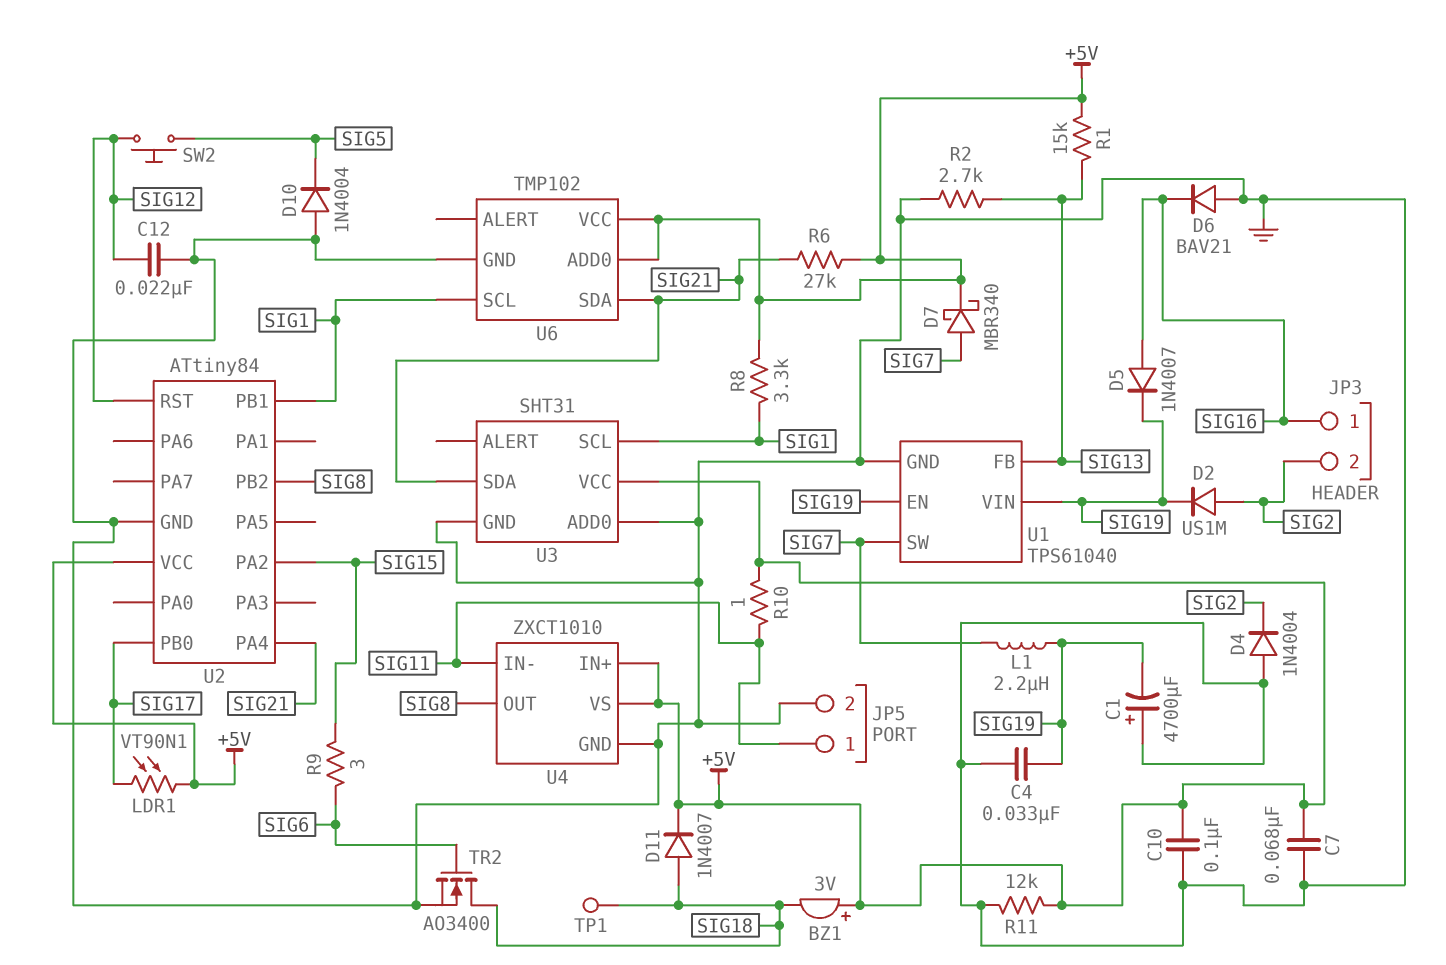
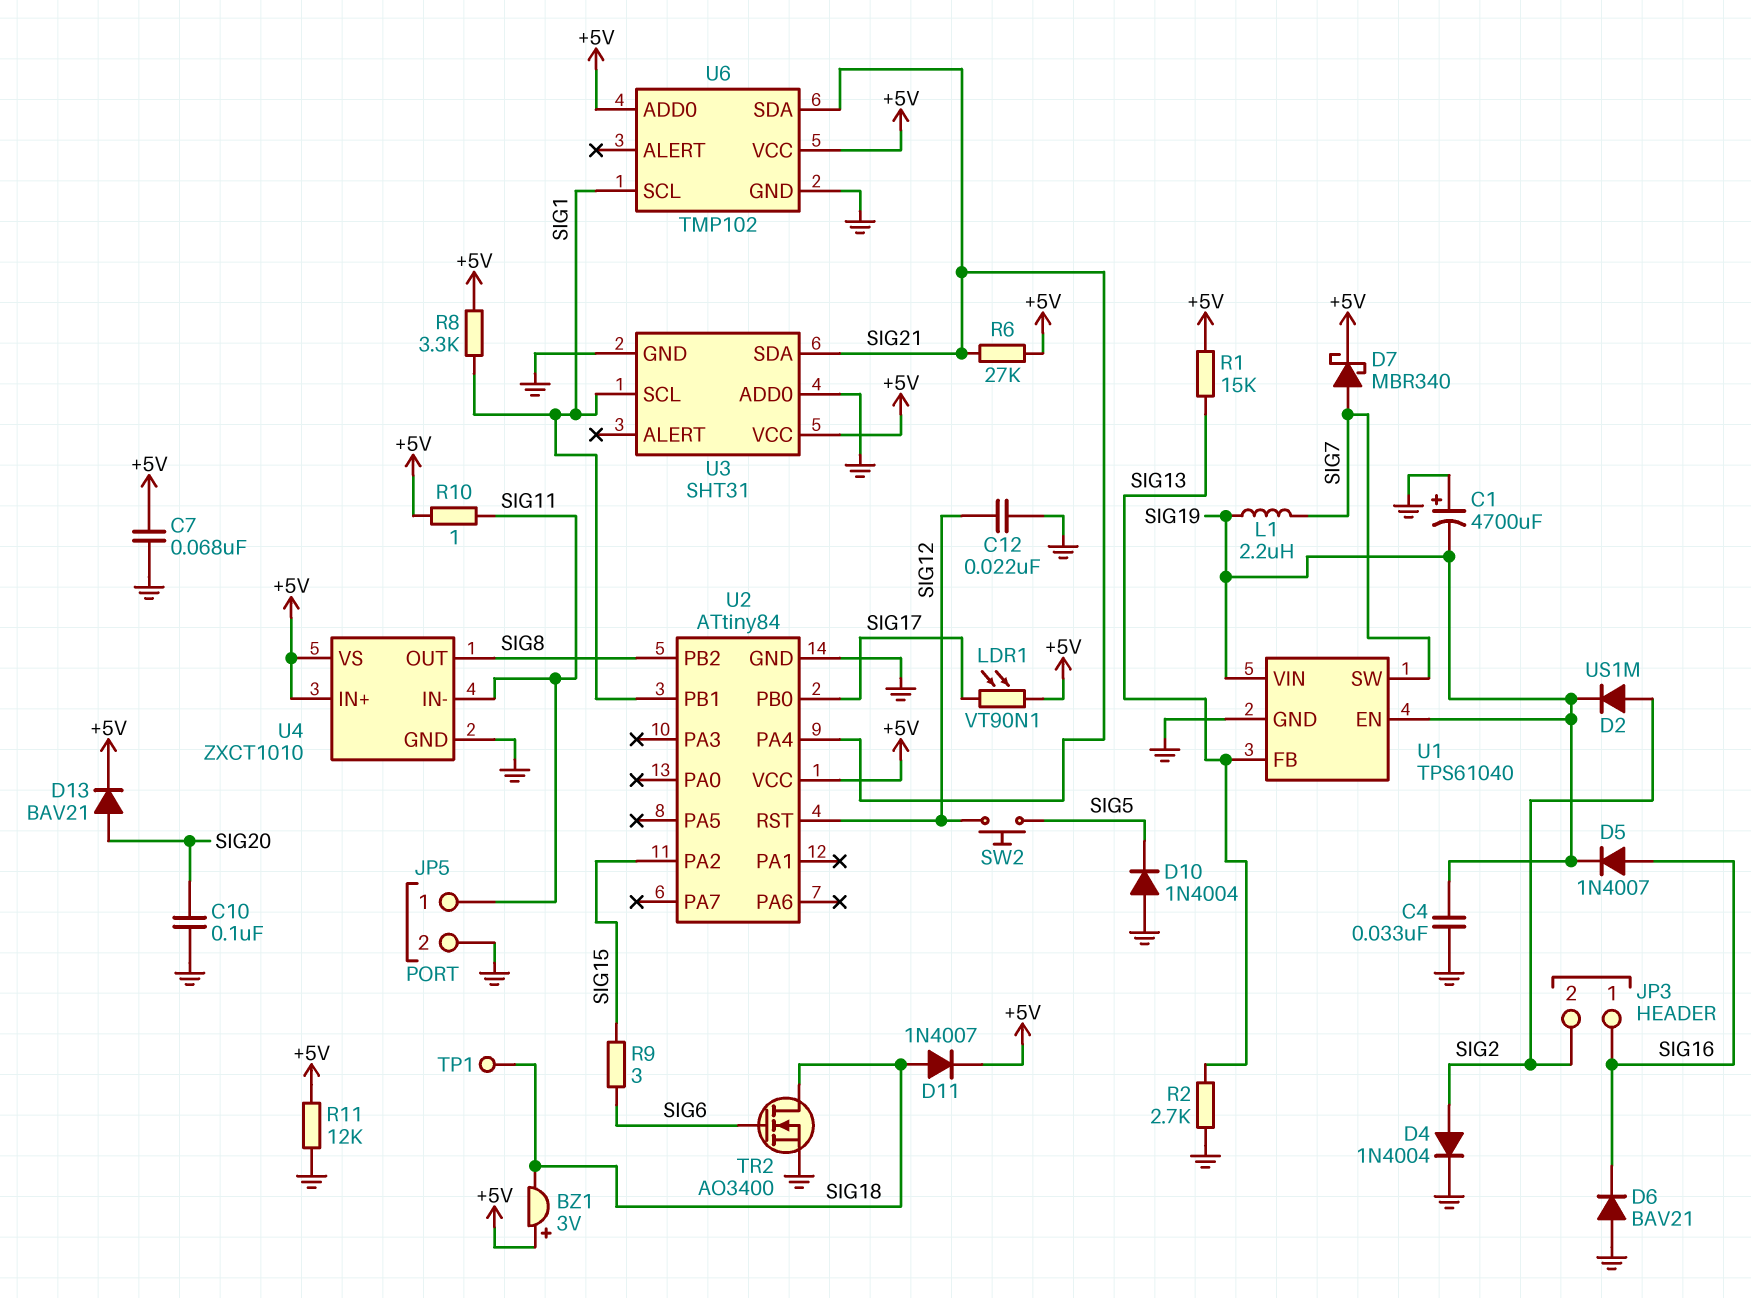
C10: 100nF (+5V, GND) -> 100nF (GND, SIG20)
D4: diode 1N4004 (A GND, K SIG2) -> diode 1N4004 (A SIG2, K GND)
D13: none -> diode BAV21 (A SIG20, K +5V)

